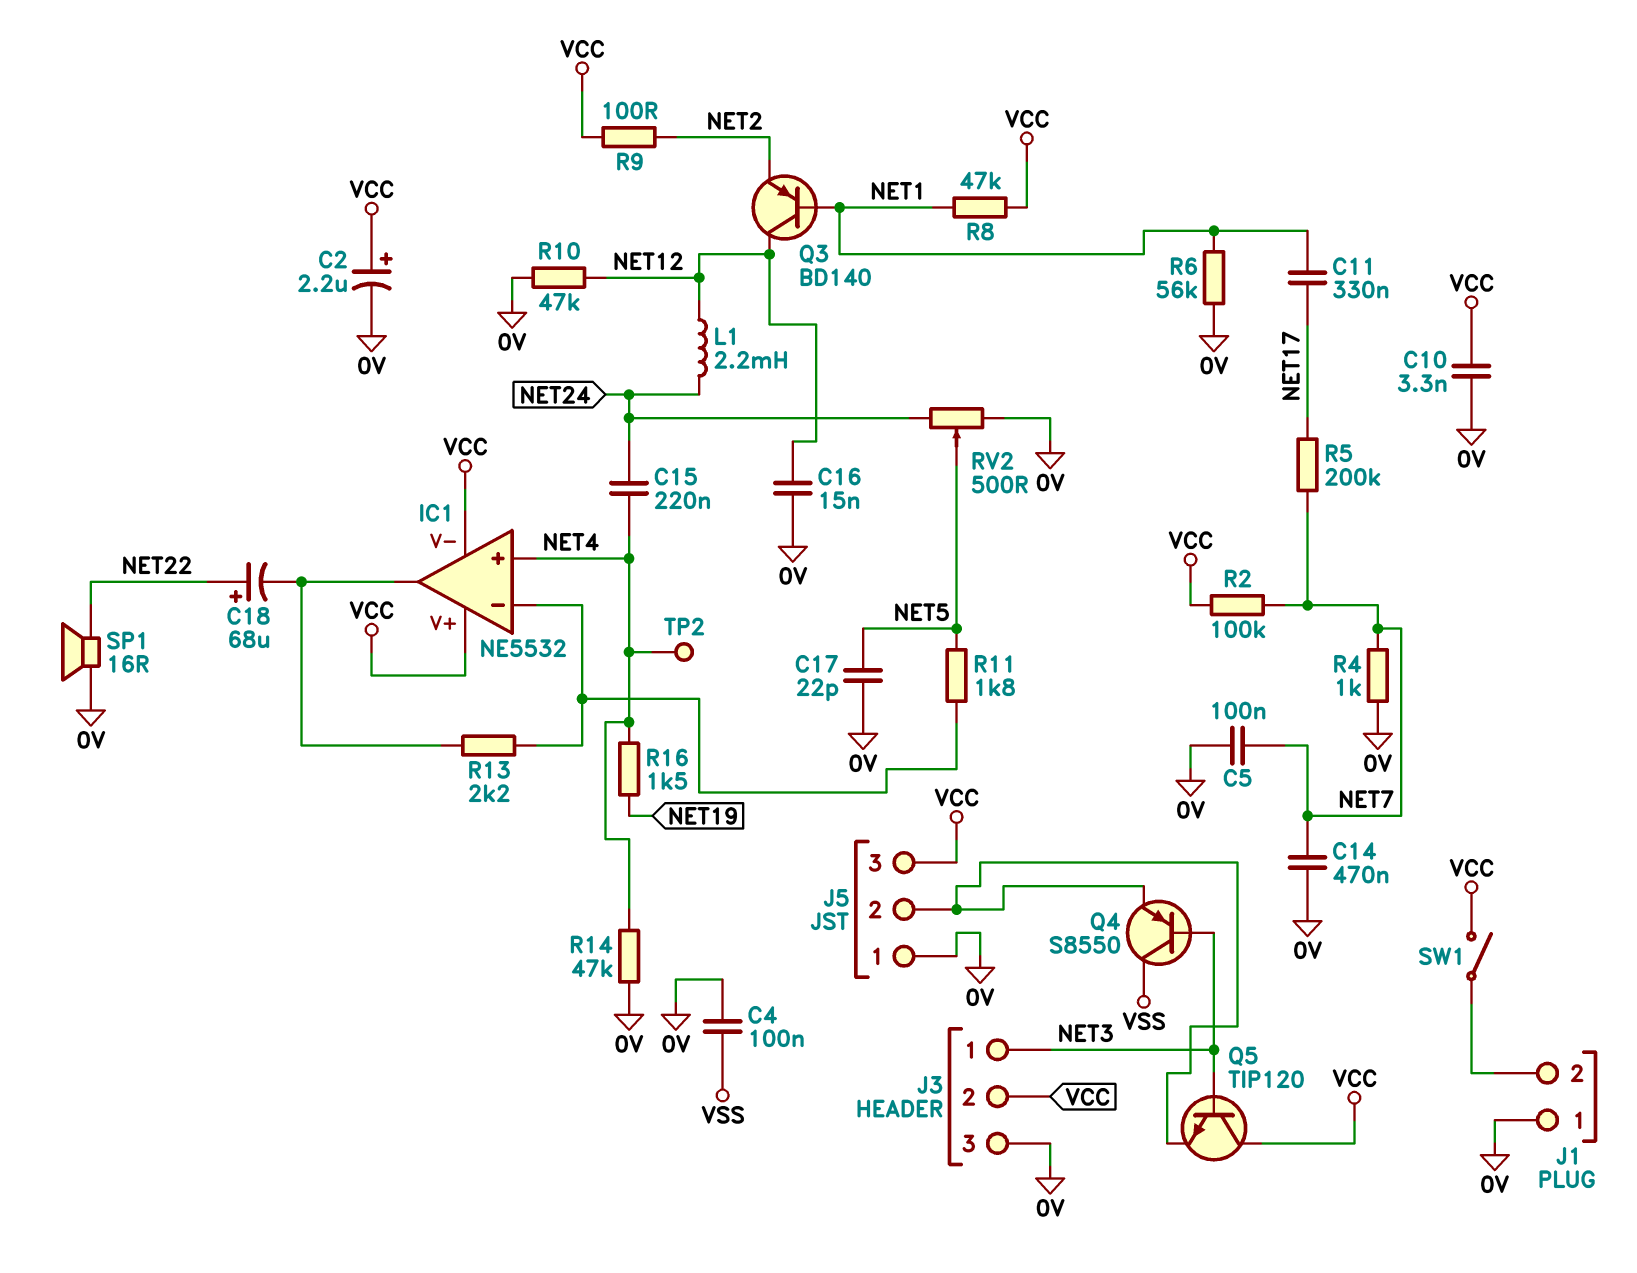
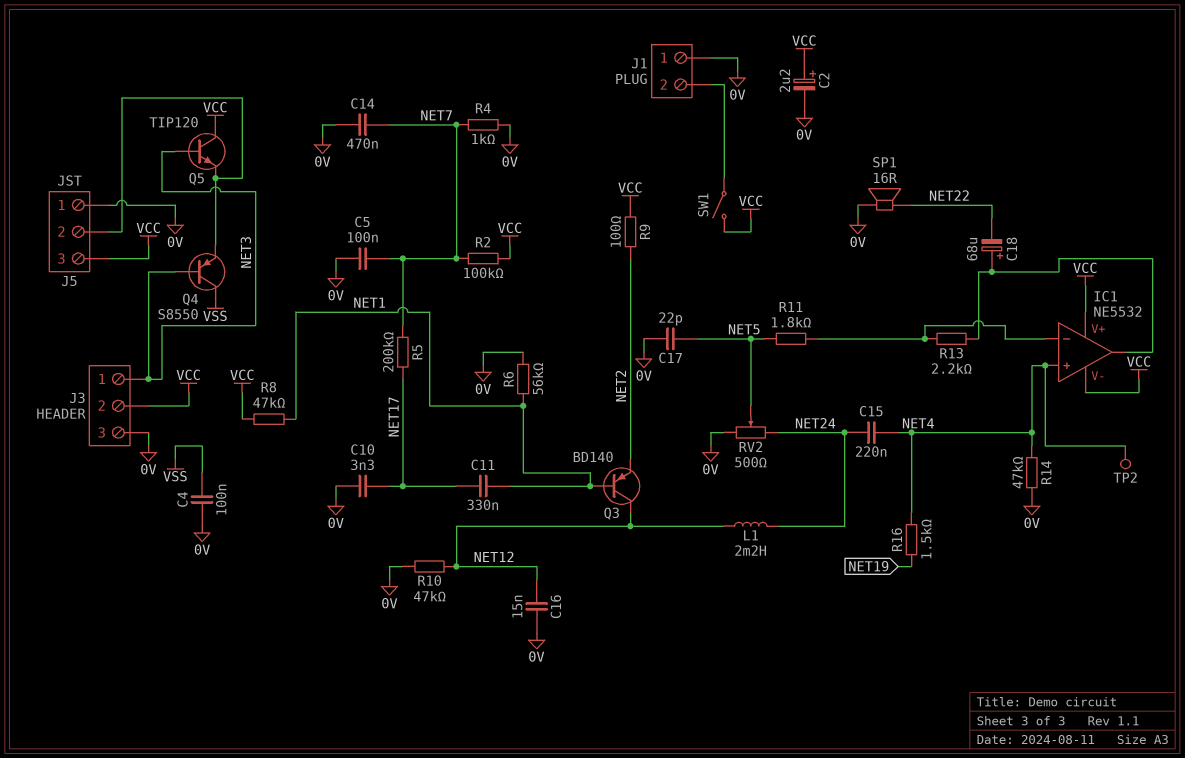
C10: 3.3nF (0V, VCC) -> 3.3nF (0V, NET17)
C18: 68uF (plus NET22, minus IC1/out) -> 68uF (plus IC1/out, minus NET22)

